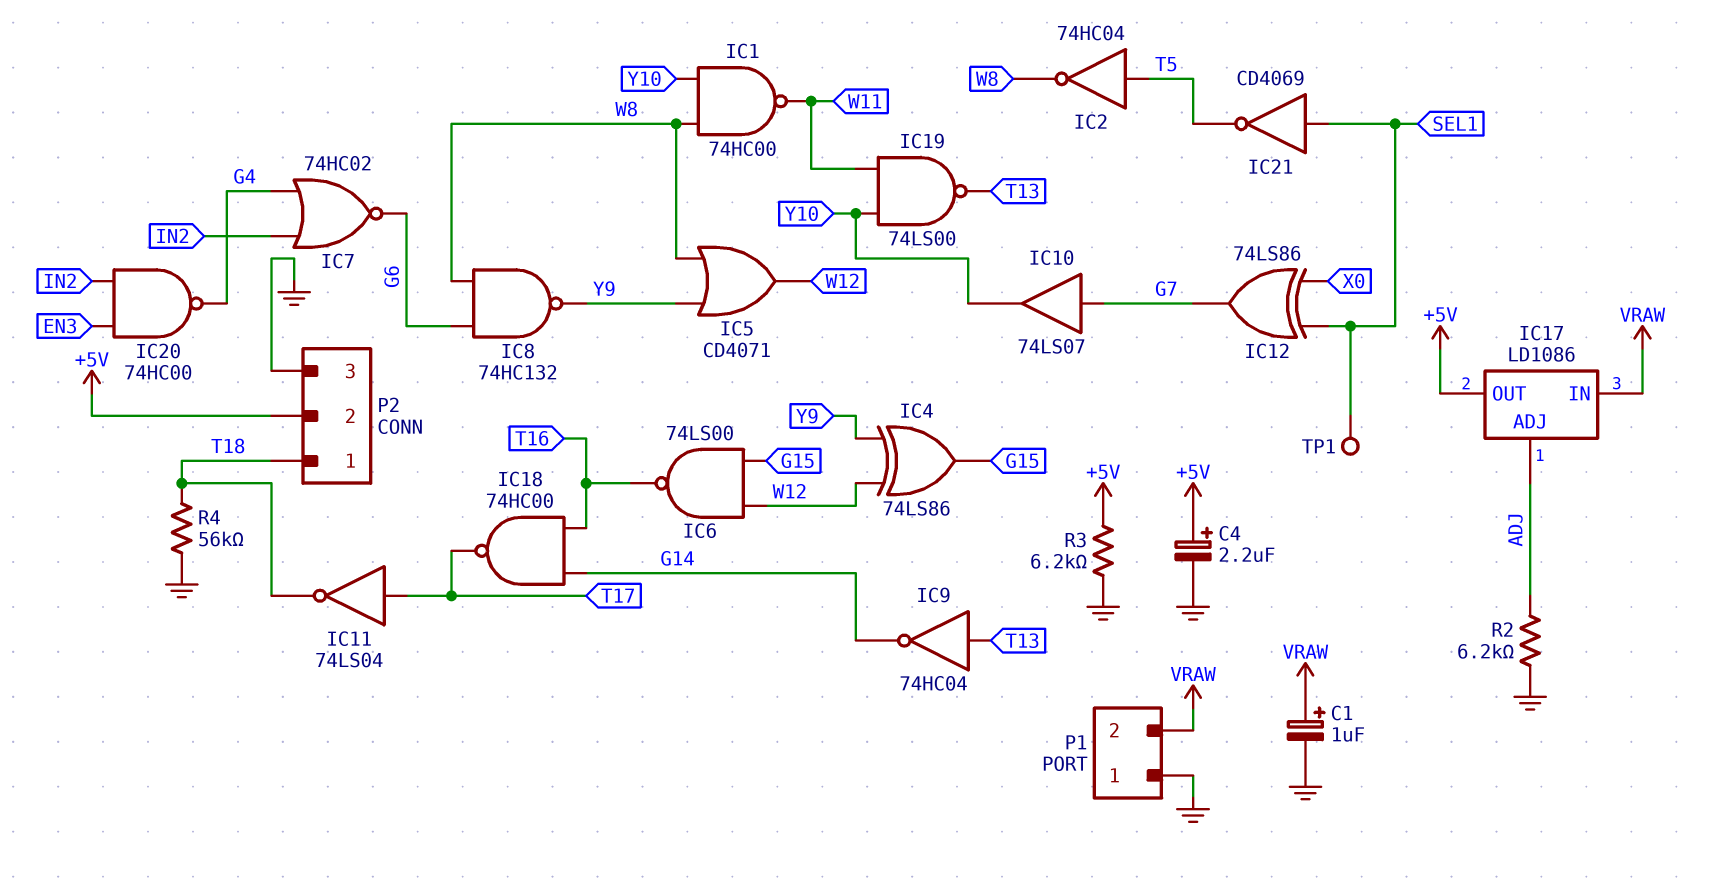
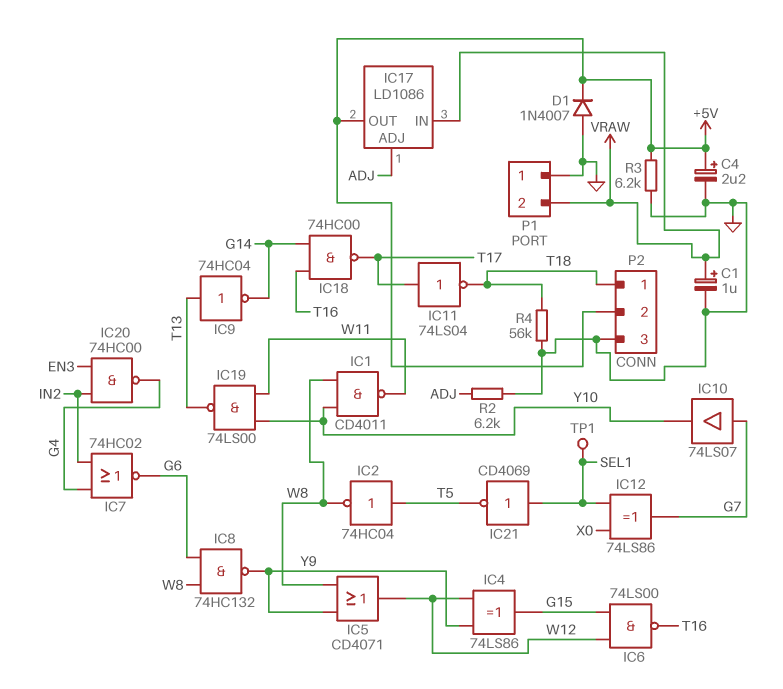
D1: none -> diode 1N4007 (A GND, K +5V)
IC1: NAND 74HC00 (in W8, in Y10, out W11) -> NAND CD4011 (in W8, in Y10, out W11)

